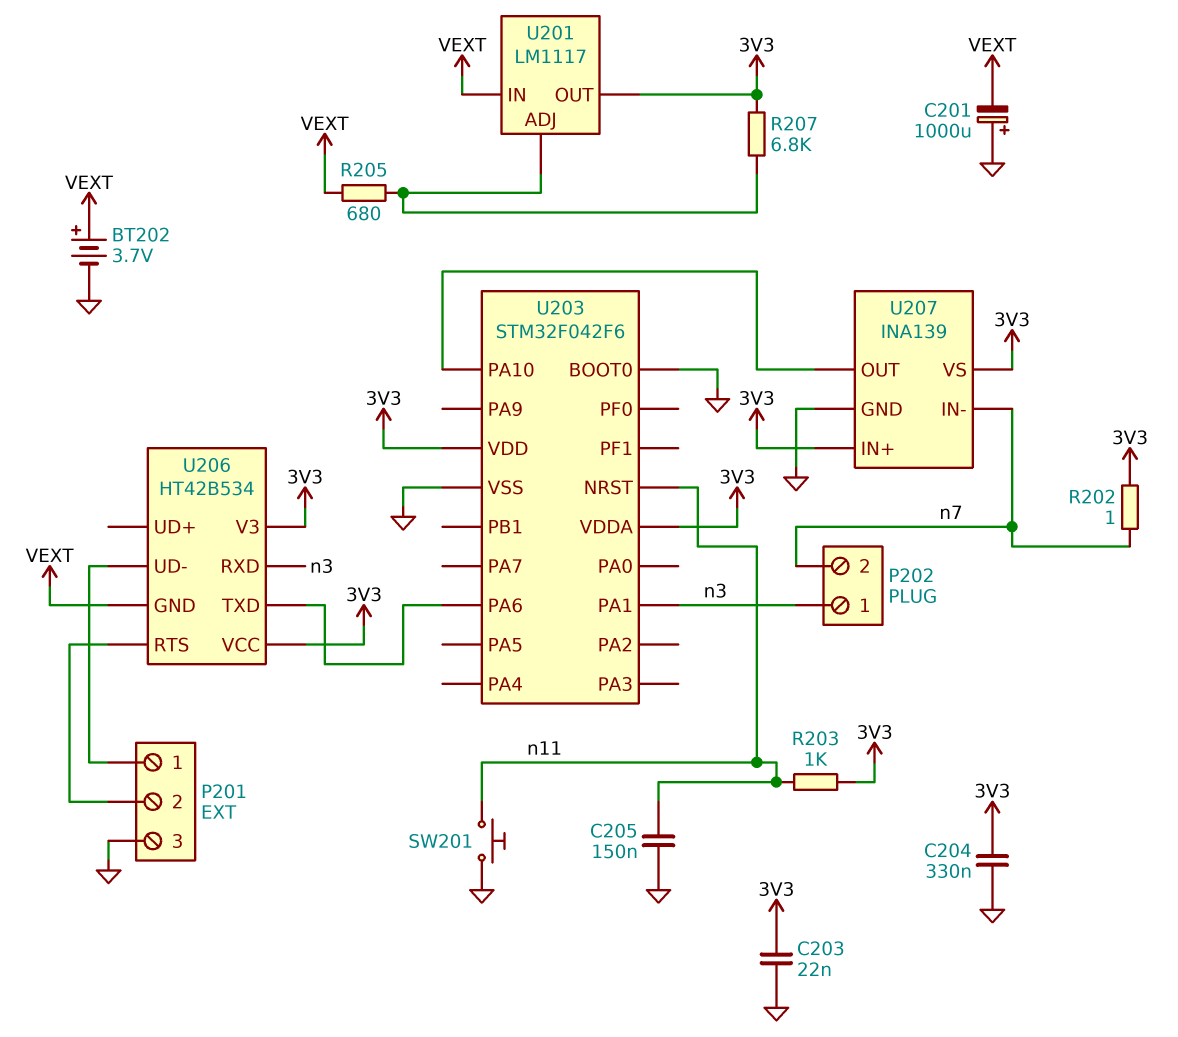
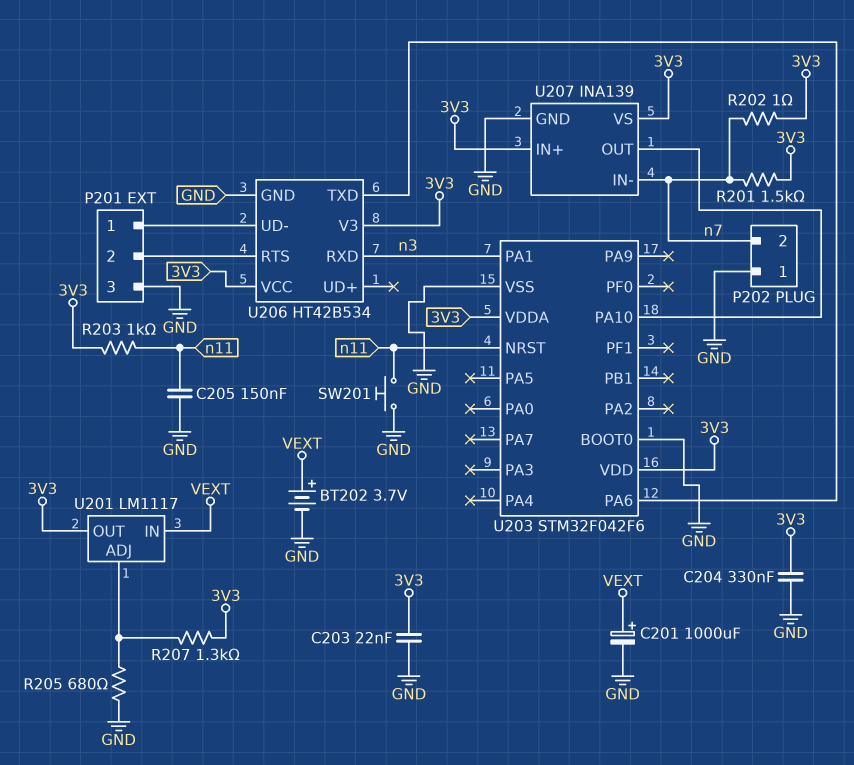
C201: 1000uF (plus GND, minus VEXT) -> 1000uF (plus VEXT, minus GND)
P202 pin 1: n3 -> GND
R201: none -> 1.5k (3V3, n7)
R205: 680 (U201/ADJ, VEXT) -> 680 (GND, U201/ADJ)
R207: 6.8k (3V3, U201/ADJ) -> 1.3k (3V3, U201/ADJ)
U206 pin GND: VEXT -> GND

